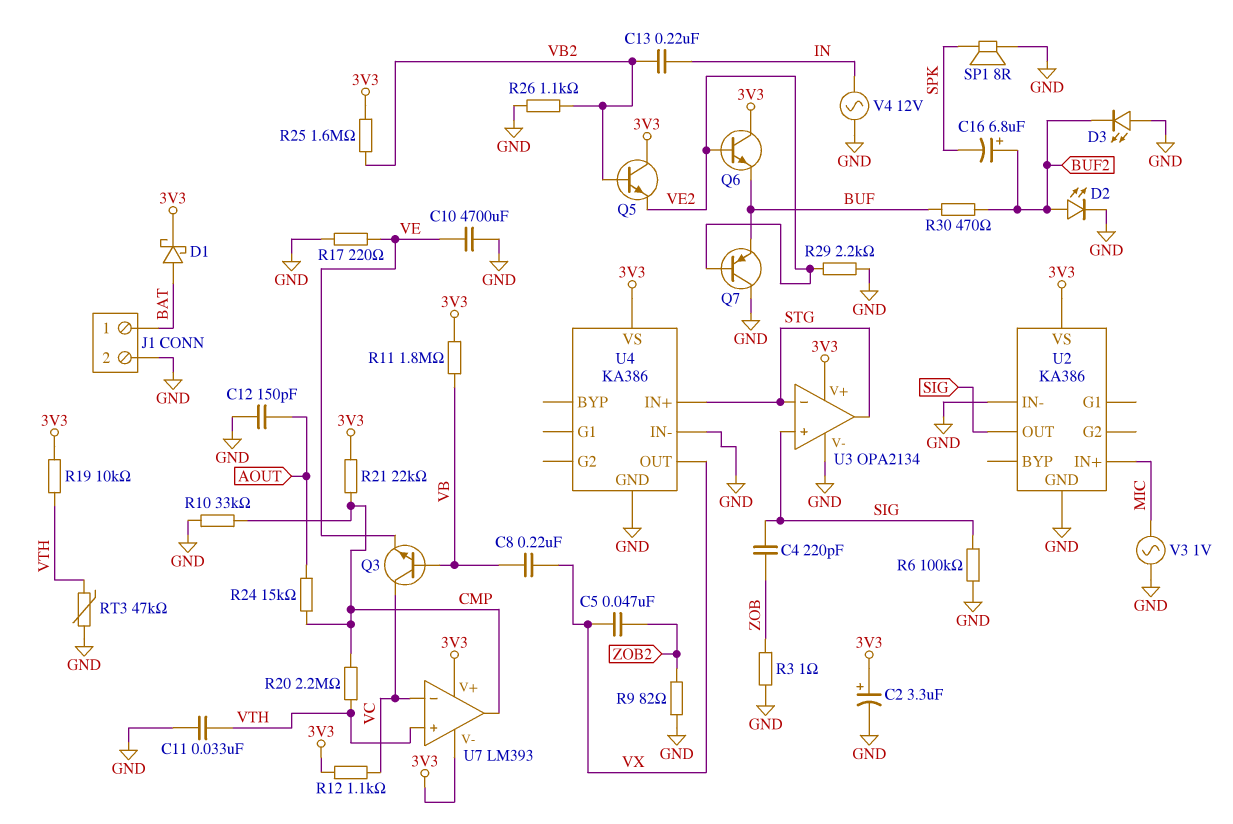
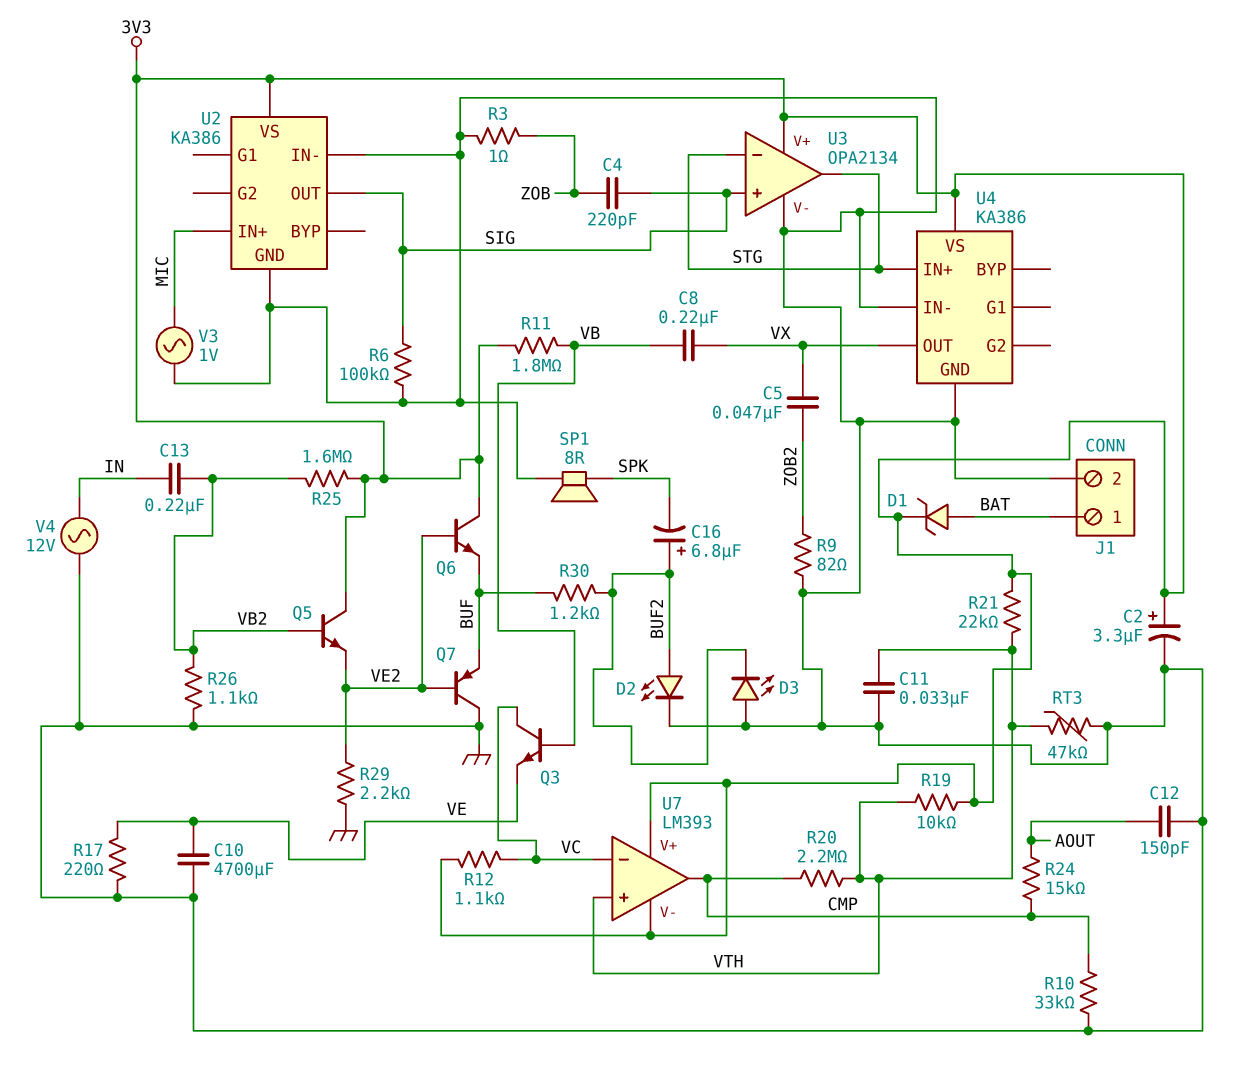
D1: schottky (A BAT, K 3V3) -> zener (A BAT, K 3V3)
R21: 22k (3V3, CMP) -> 22k (3V3, VTH)
R30: 470 (BUF, BUF2) -> 1.2k (BUF, BUF2)

